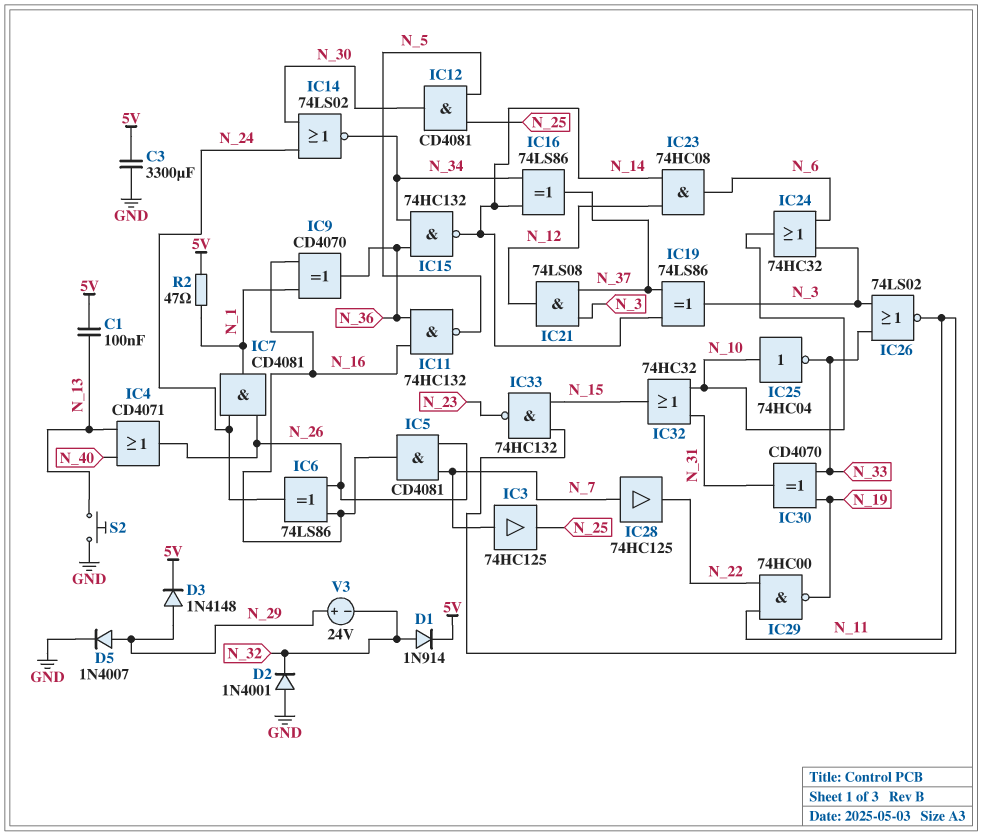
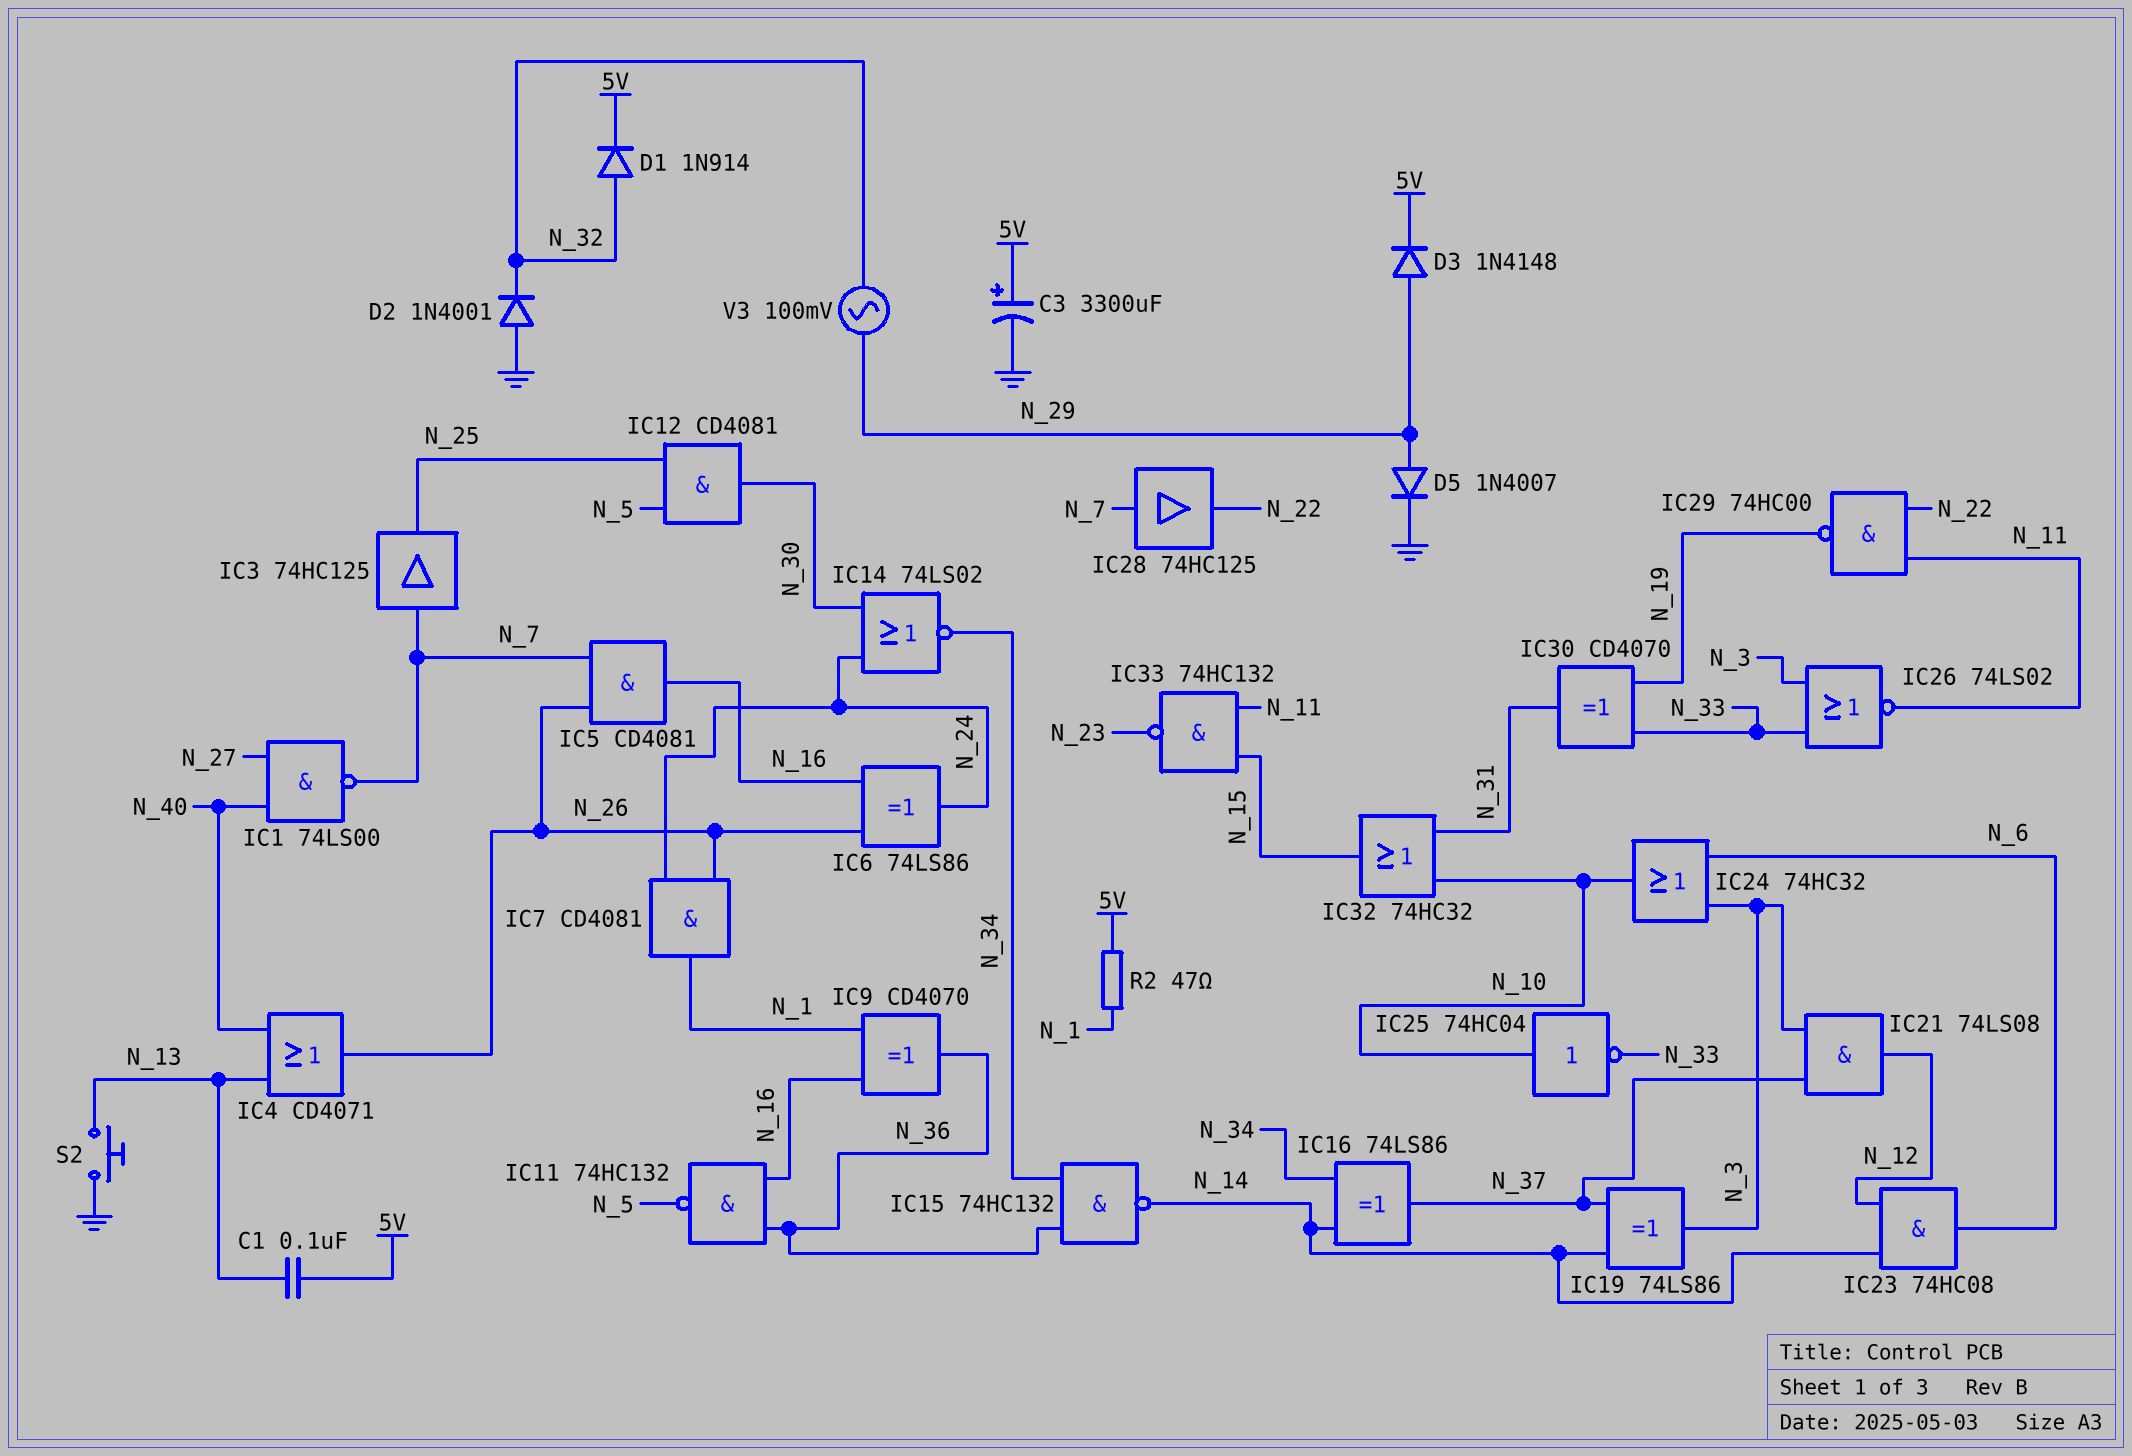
C3: 3300uF (5V, GND) -> 3300uF (plus 5V, minus GND)
IC1: none -> NAND 74LS00 (in N_27, in N_40, out N_7)
V3: 24V (plus N_29, minus N_32) -> AC 100mV (N_29, N_32)

